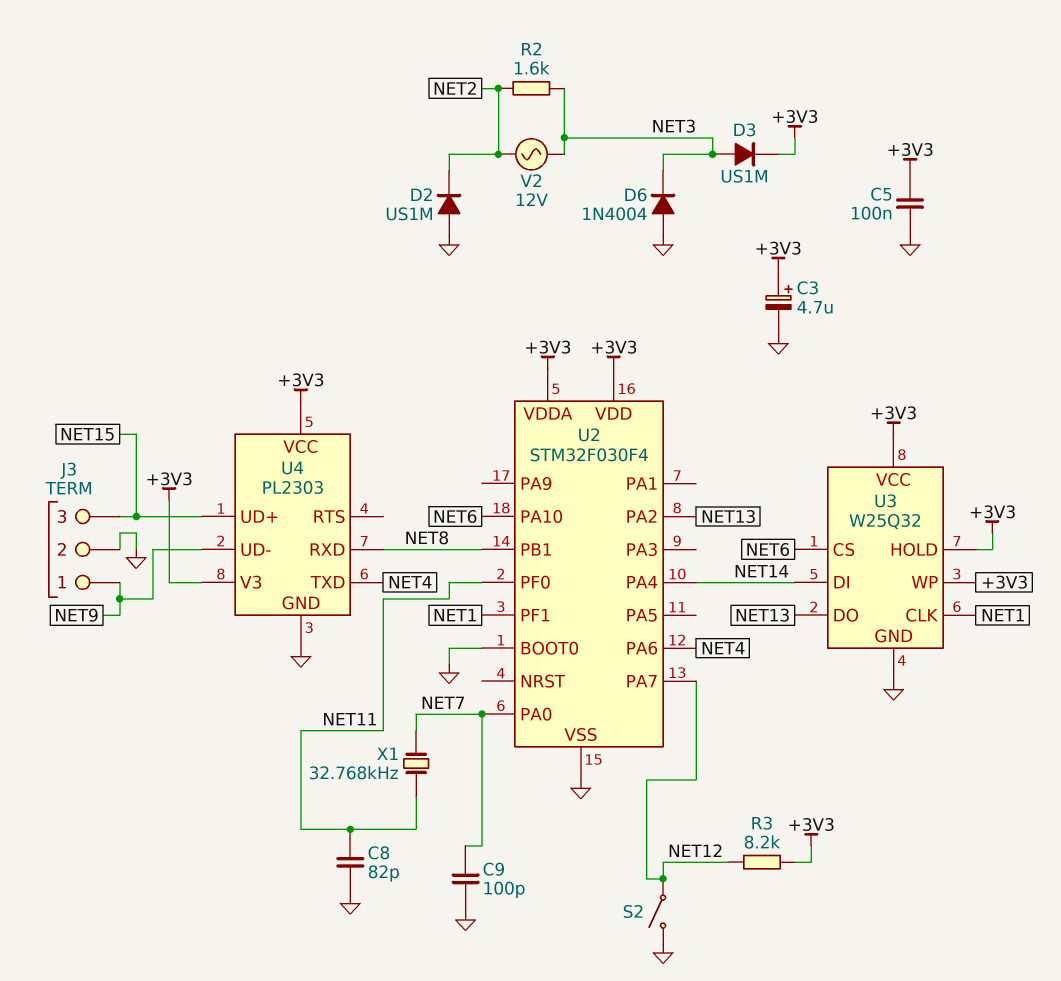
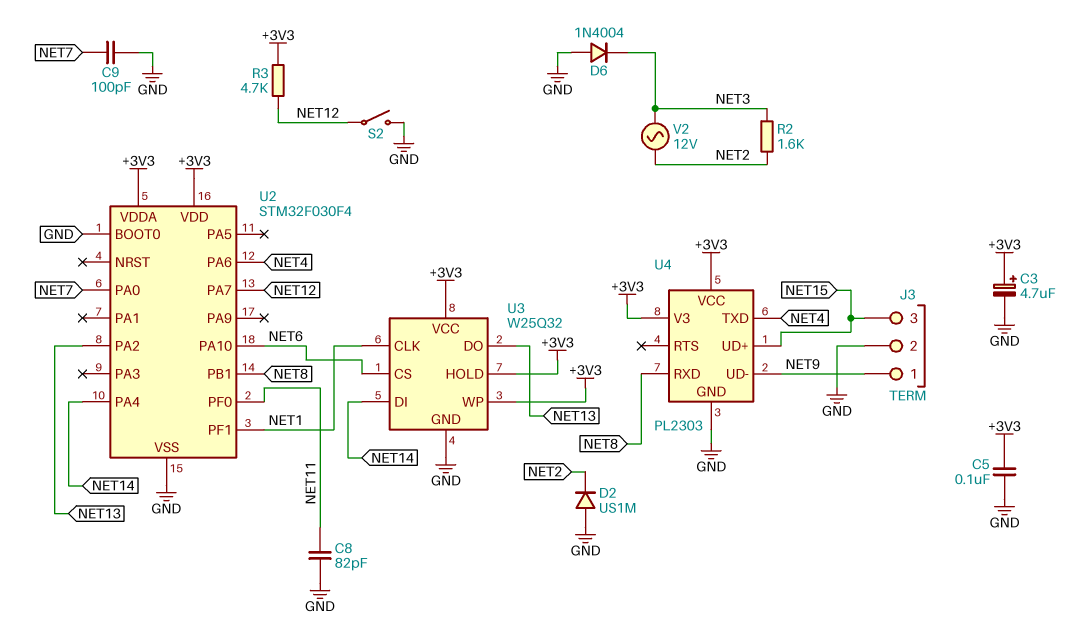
D3: diode US1M (A NET3, K +3V3) -> none
R3: 8.2k (+3V3, NET12) -> 4.7k (+3V3, NET12)
X1: 32.768kHz (NET7, NET11) -> none

